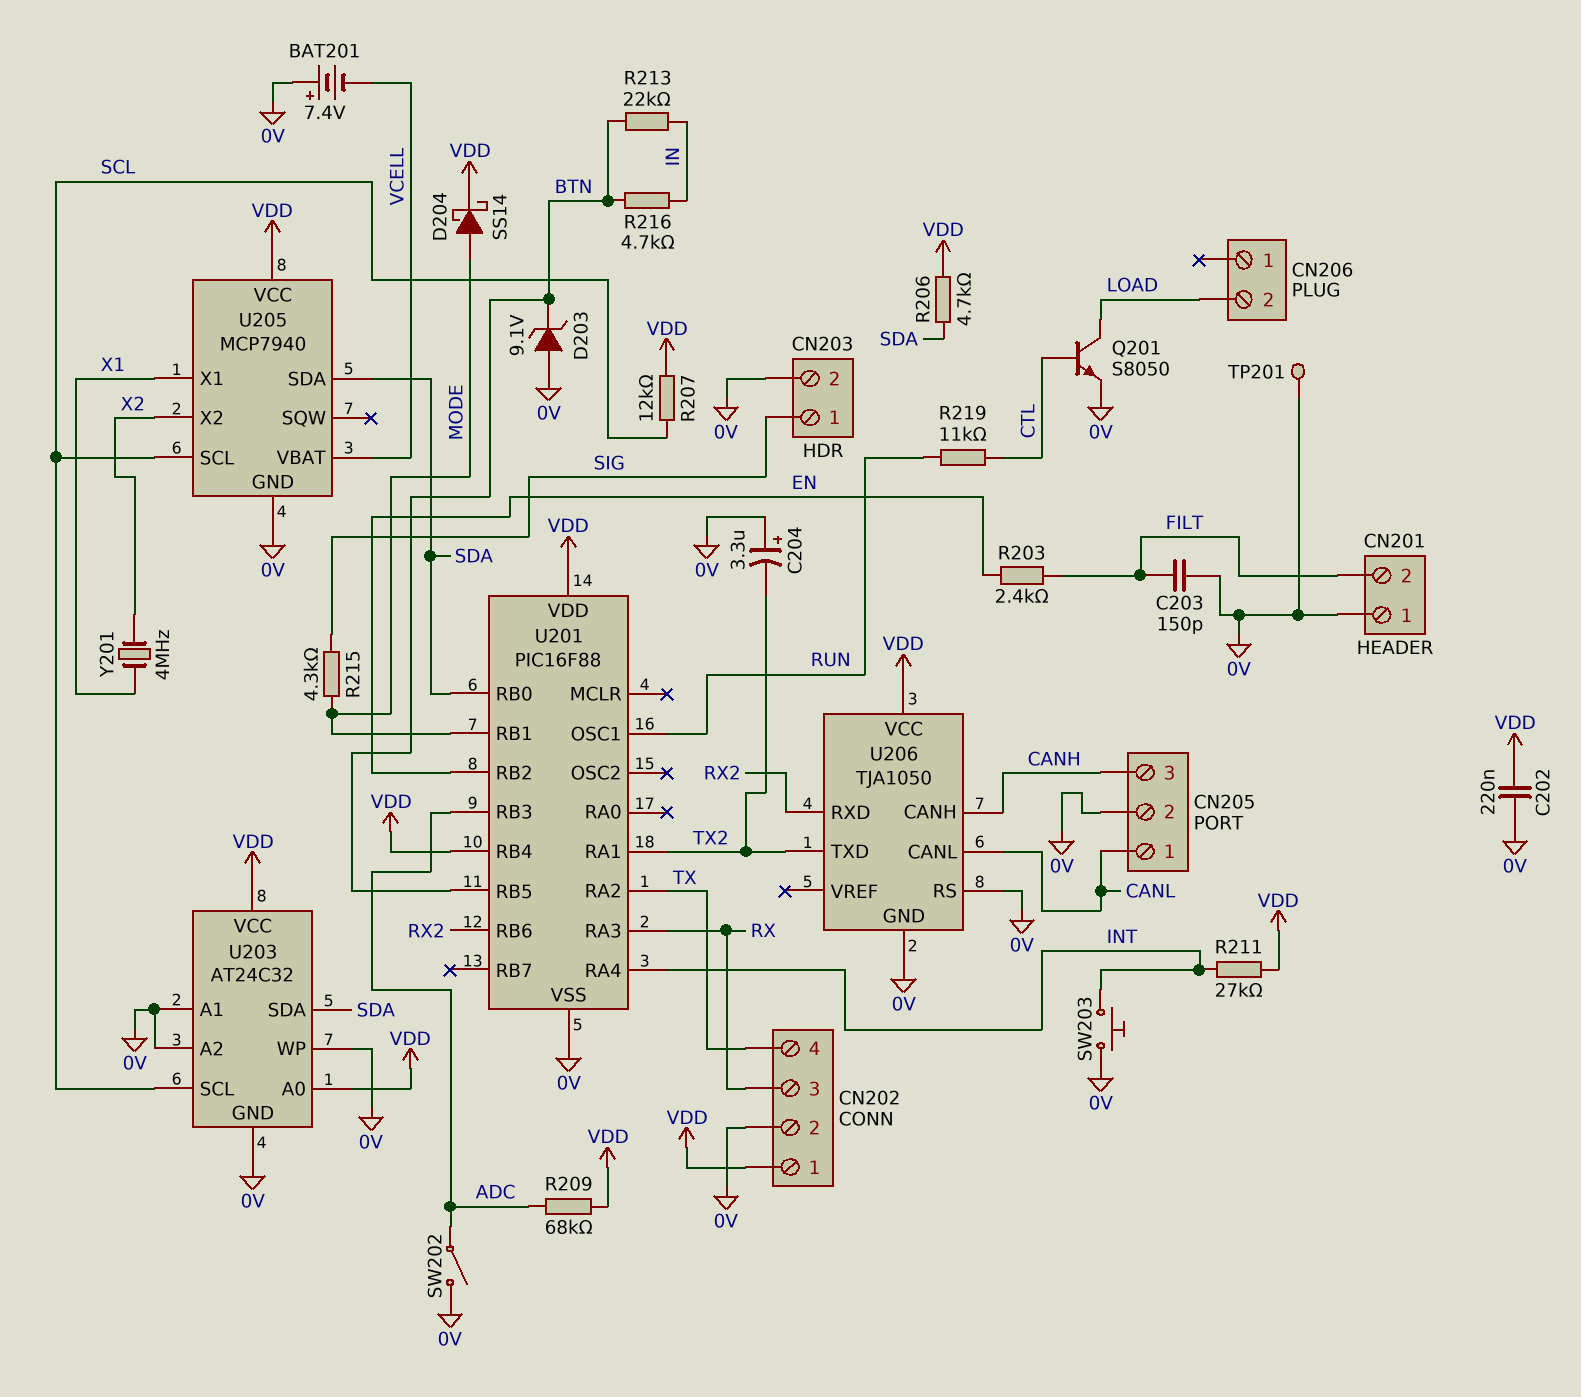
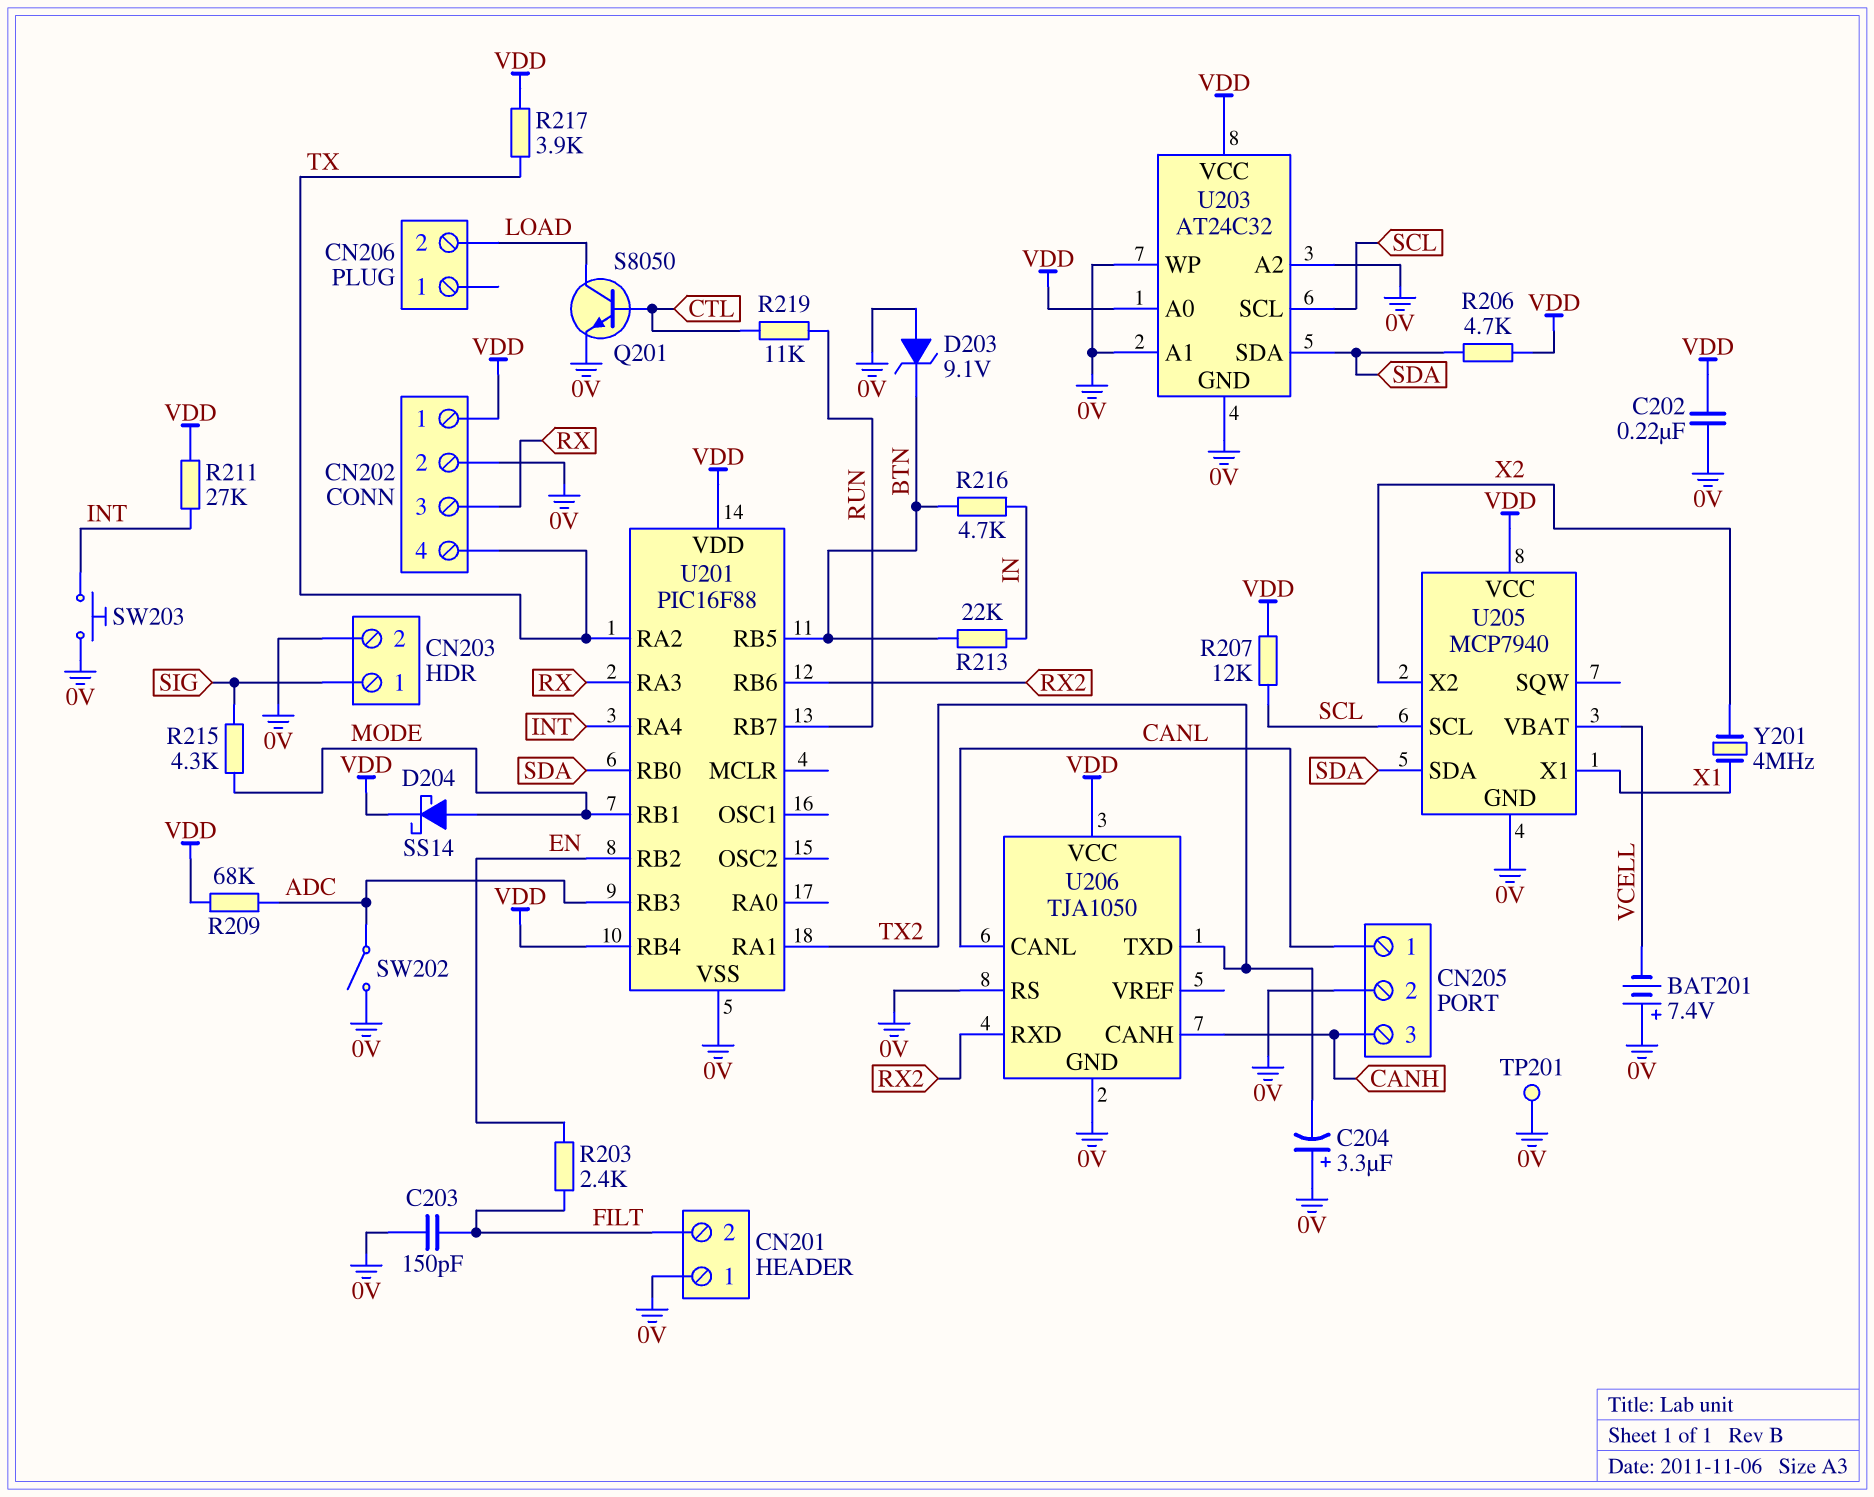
R217: none -> 3.9k (TX, VDD)
U201 pin OSC1: RUN -> none
U201 pin RB7: none -> RUN

